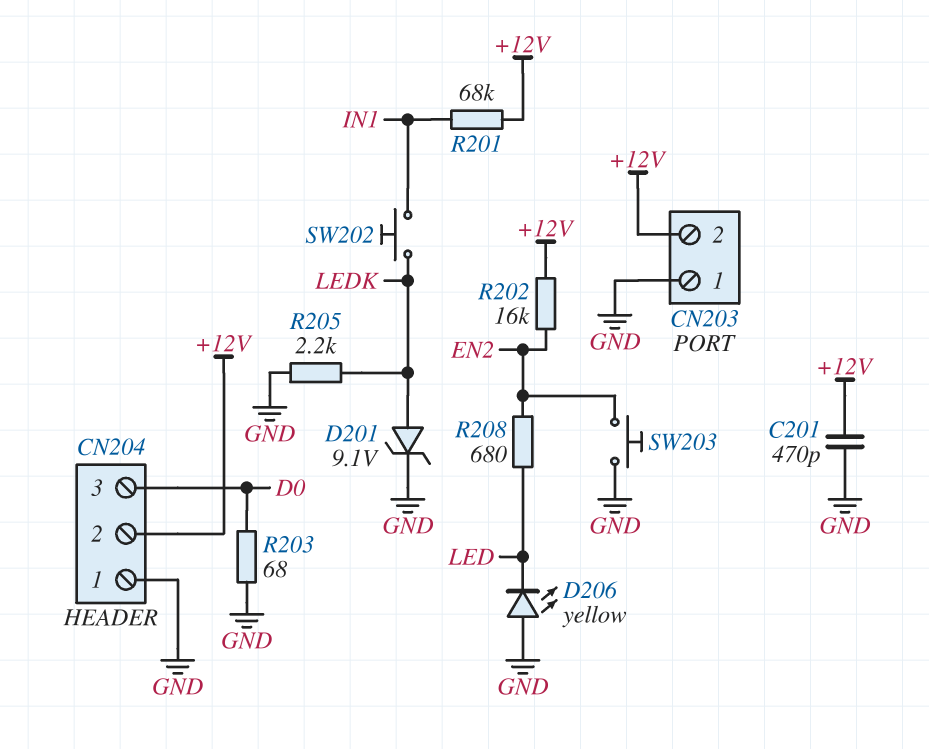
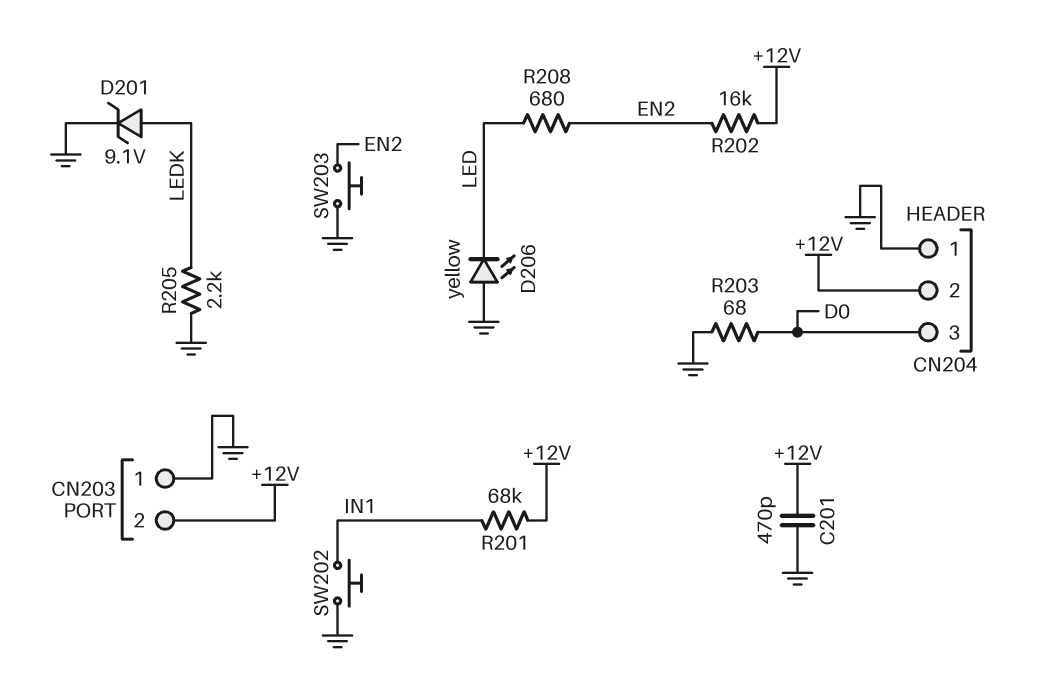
SW202: button (IN1, LEDK) -> button (GND, IN1)

